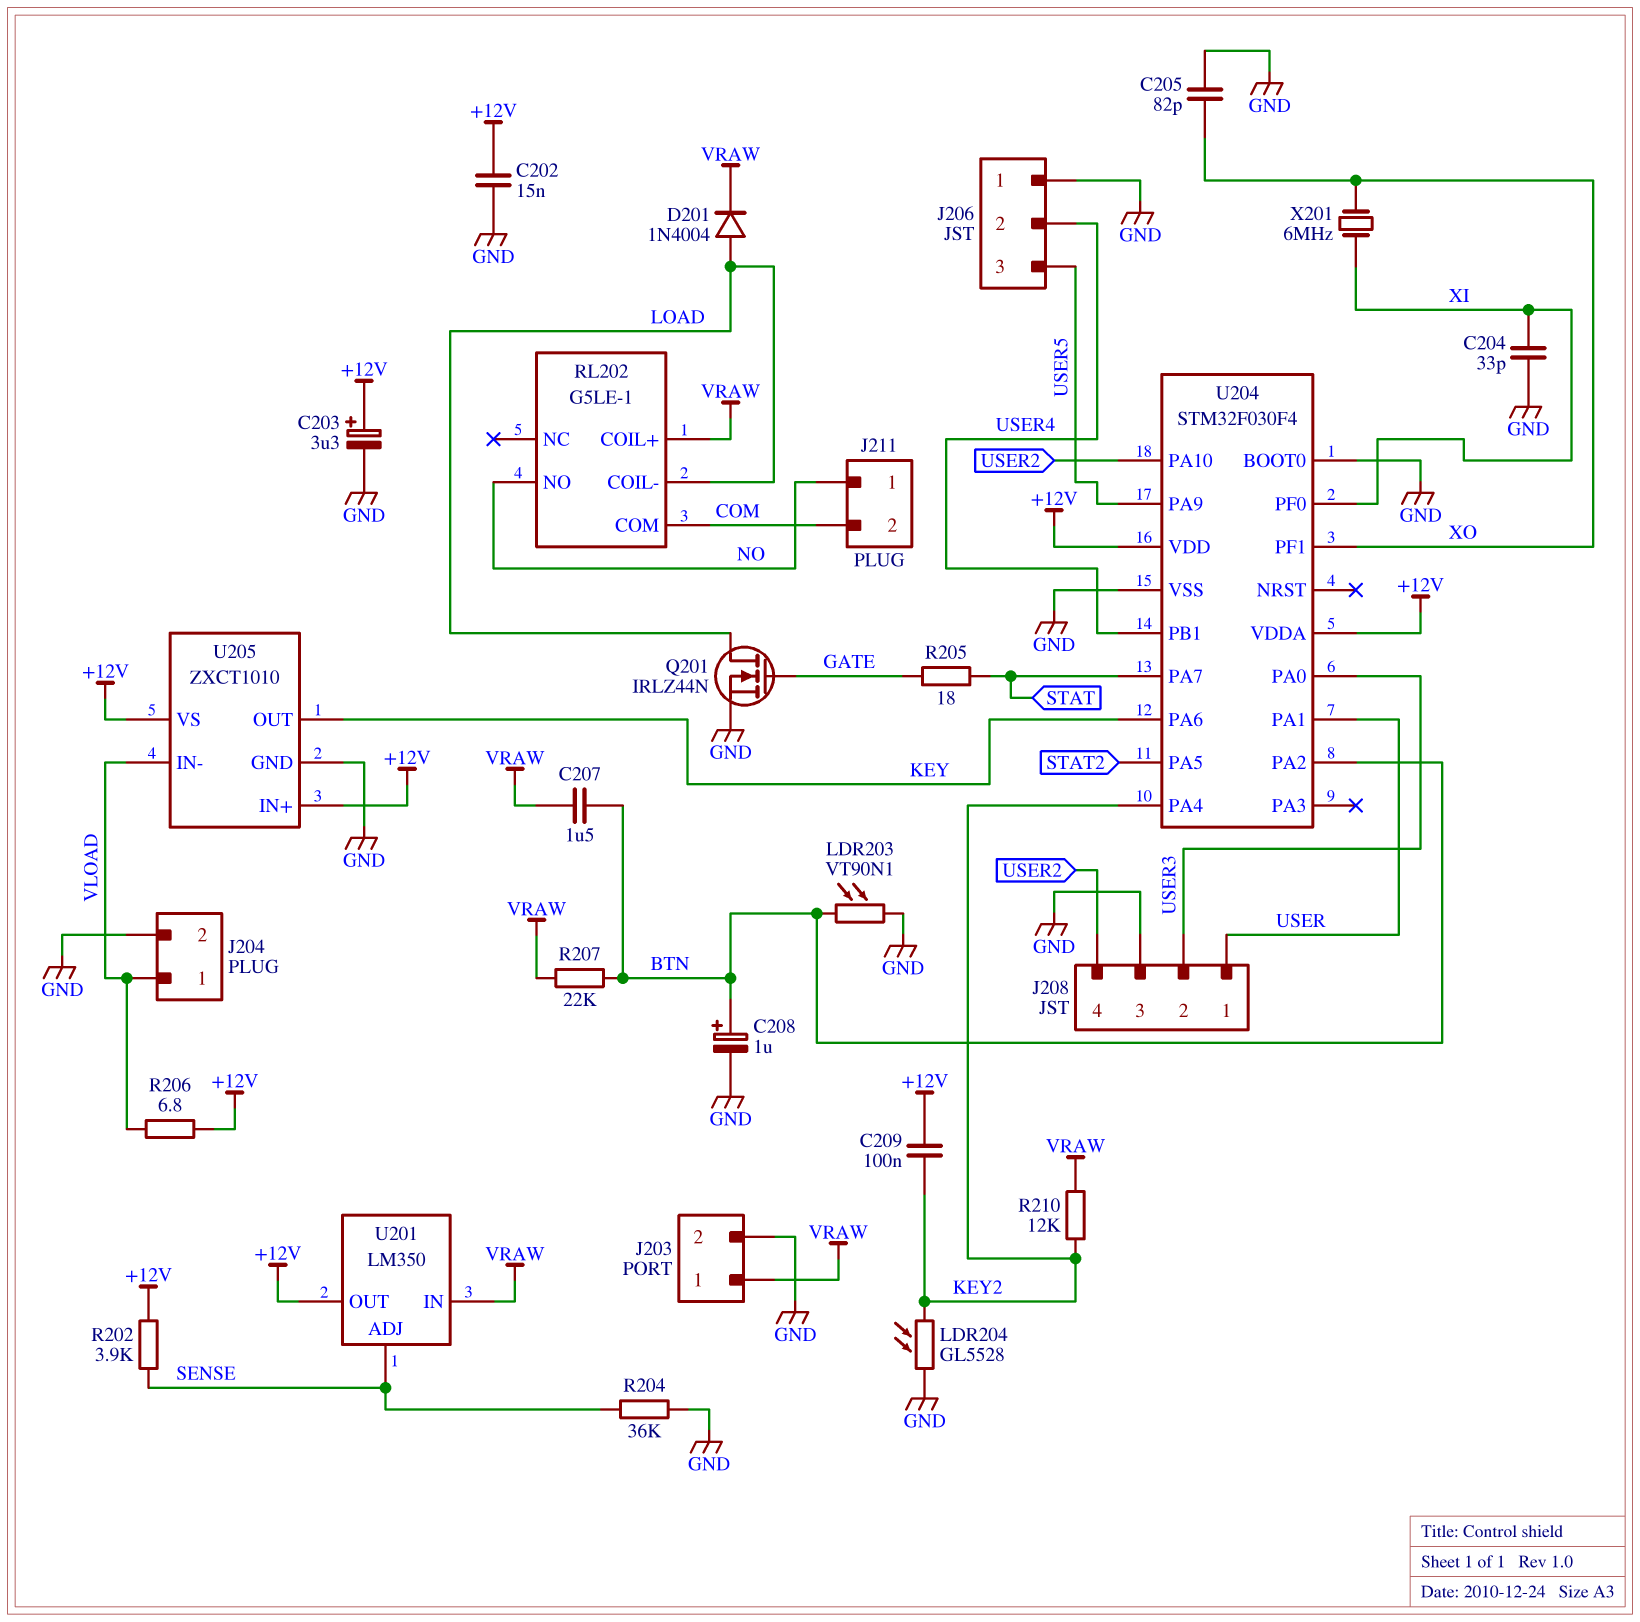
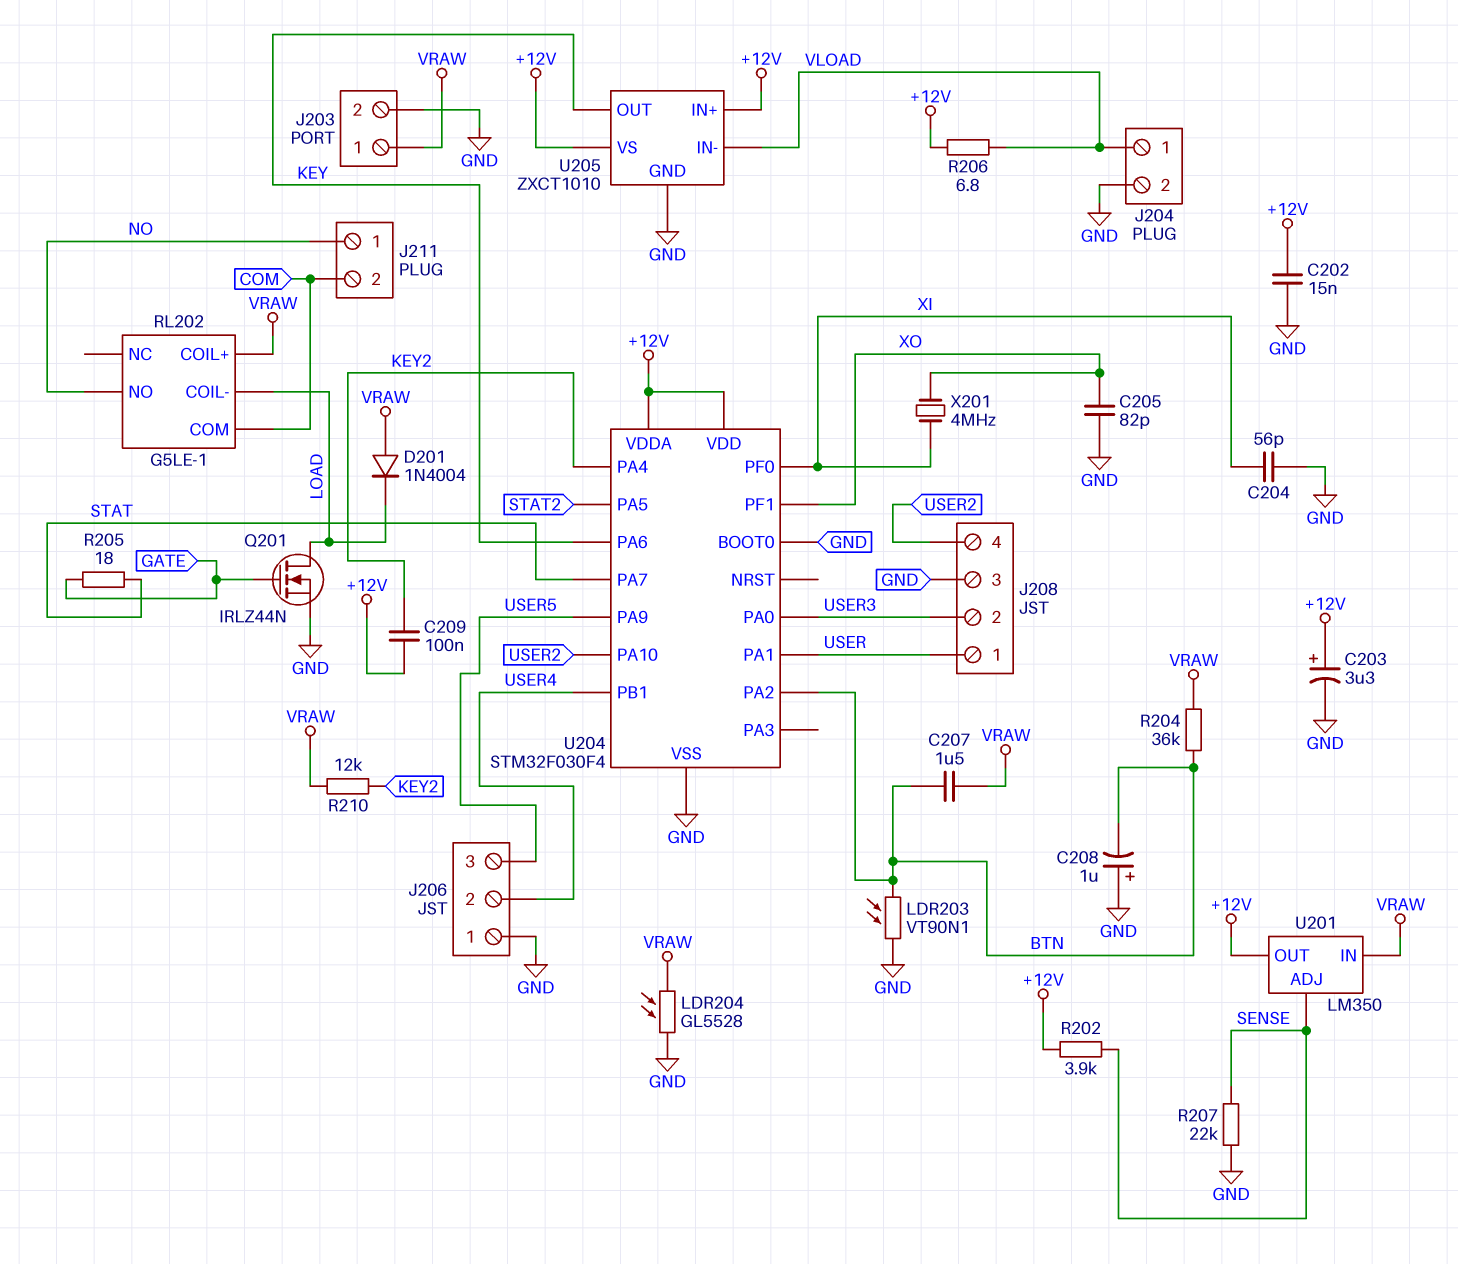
C204: 33pF (GND, XI) -> 56pF (GND, XI)
C208: 1uF (plus BTN, minus GND) -> 1uF (plus GND, minus BTN)
D201: diode 1N4004 (A LOAD, K VRAW) -> diode 1N4004 (A VRAW, K LOAD)
LDR204: GL5528 (GND, KEY2) -> GL5528 (GND, VRAW)
R204: 36k (GND, SENSE) -> 36k (BTN, VRAW)
R207: 22k (BTN, VRAW) -> 22k (GND, SENSE)
X201: 6MHz (XI, XO) -> 4MHz (XI, XO)

